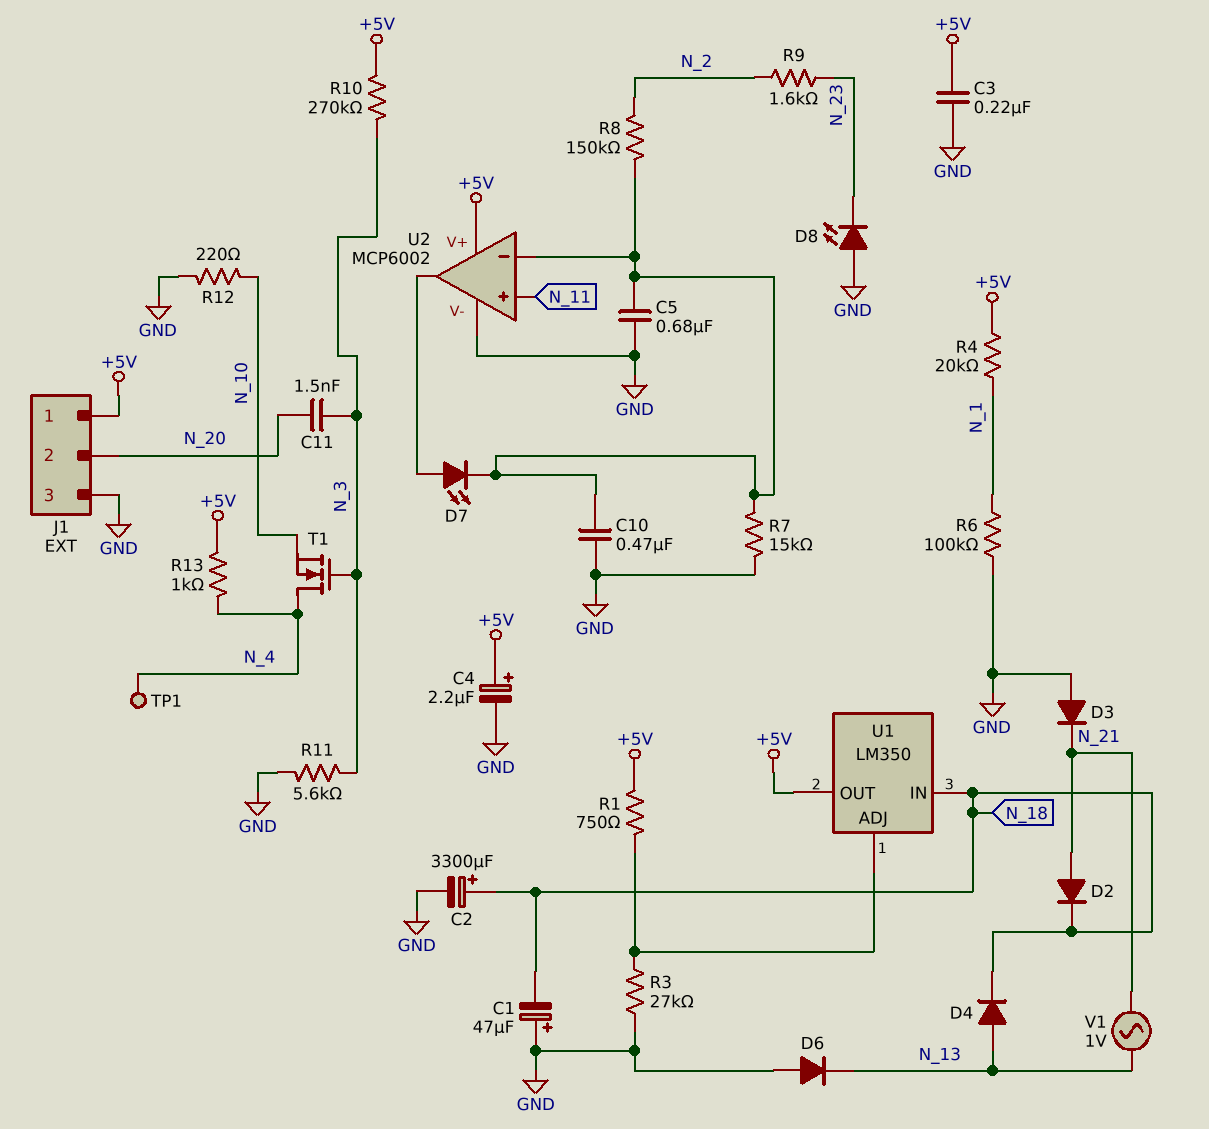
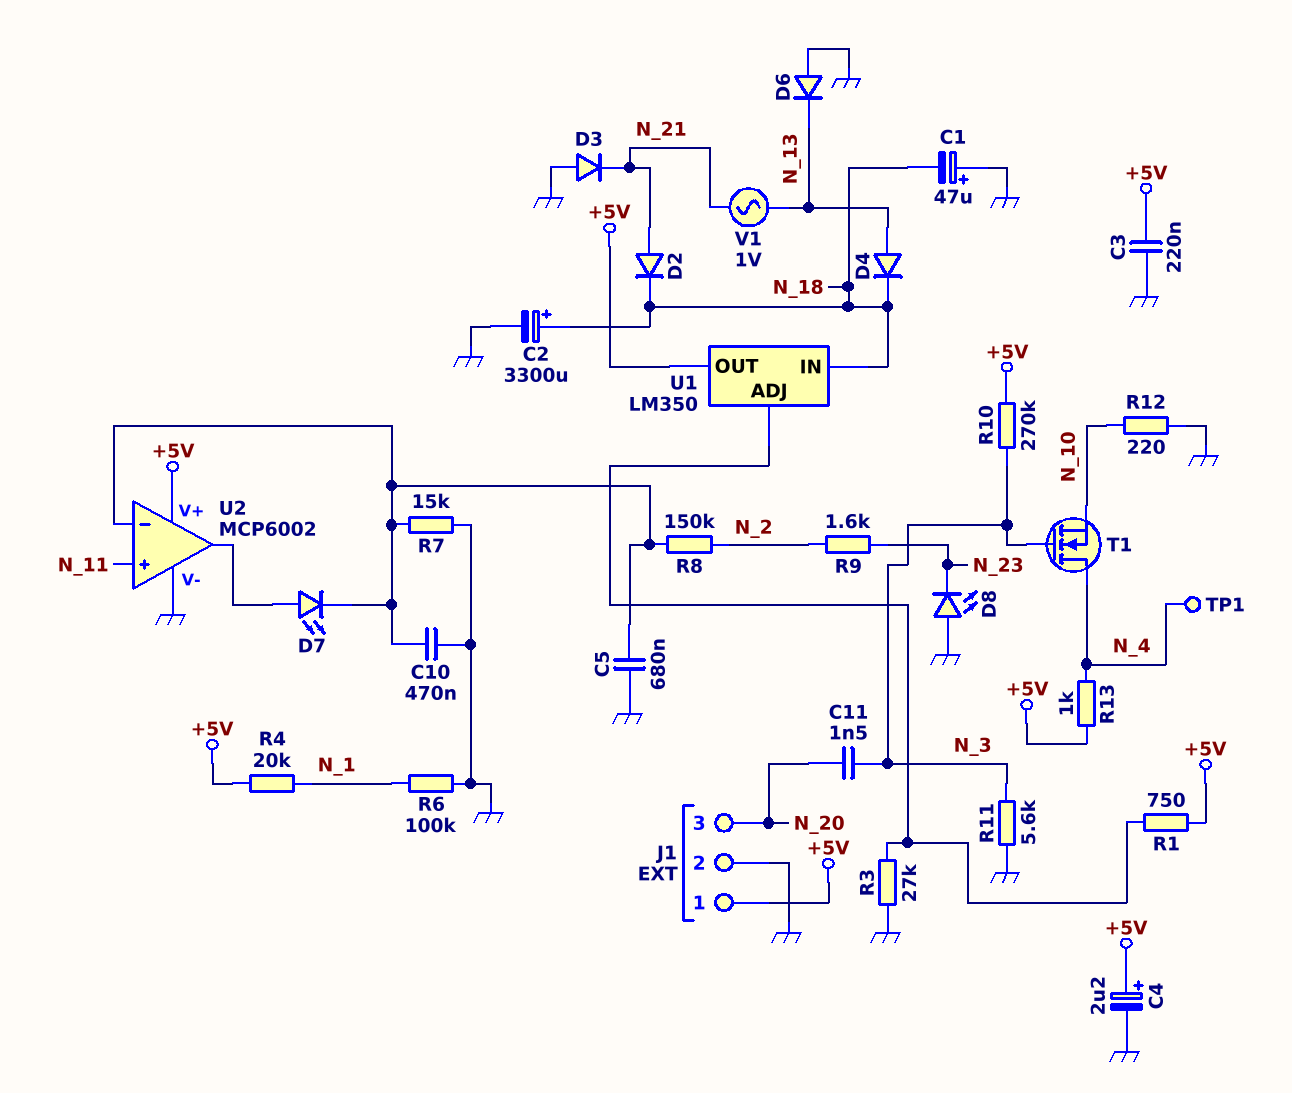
J1 pin 2: N_20 -> GND
J1 pin 3: GND -> N_20

